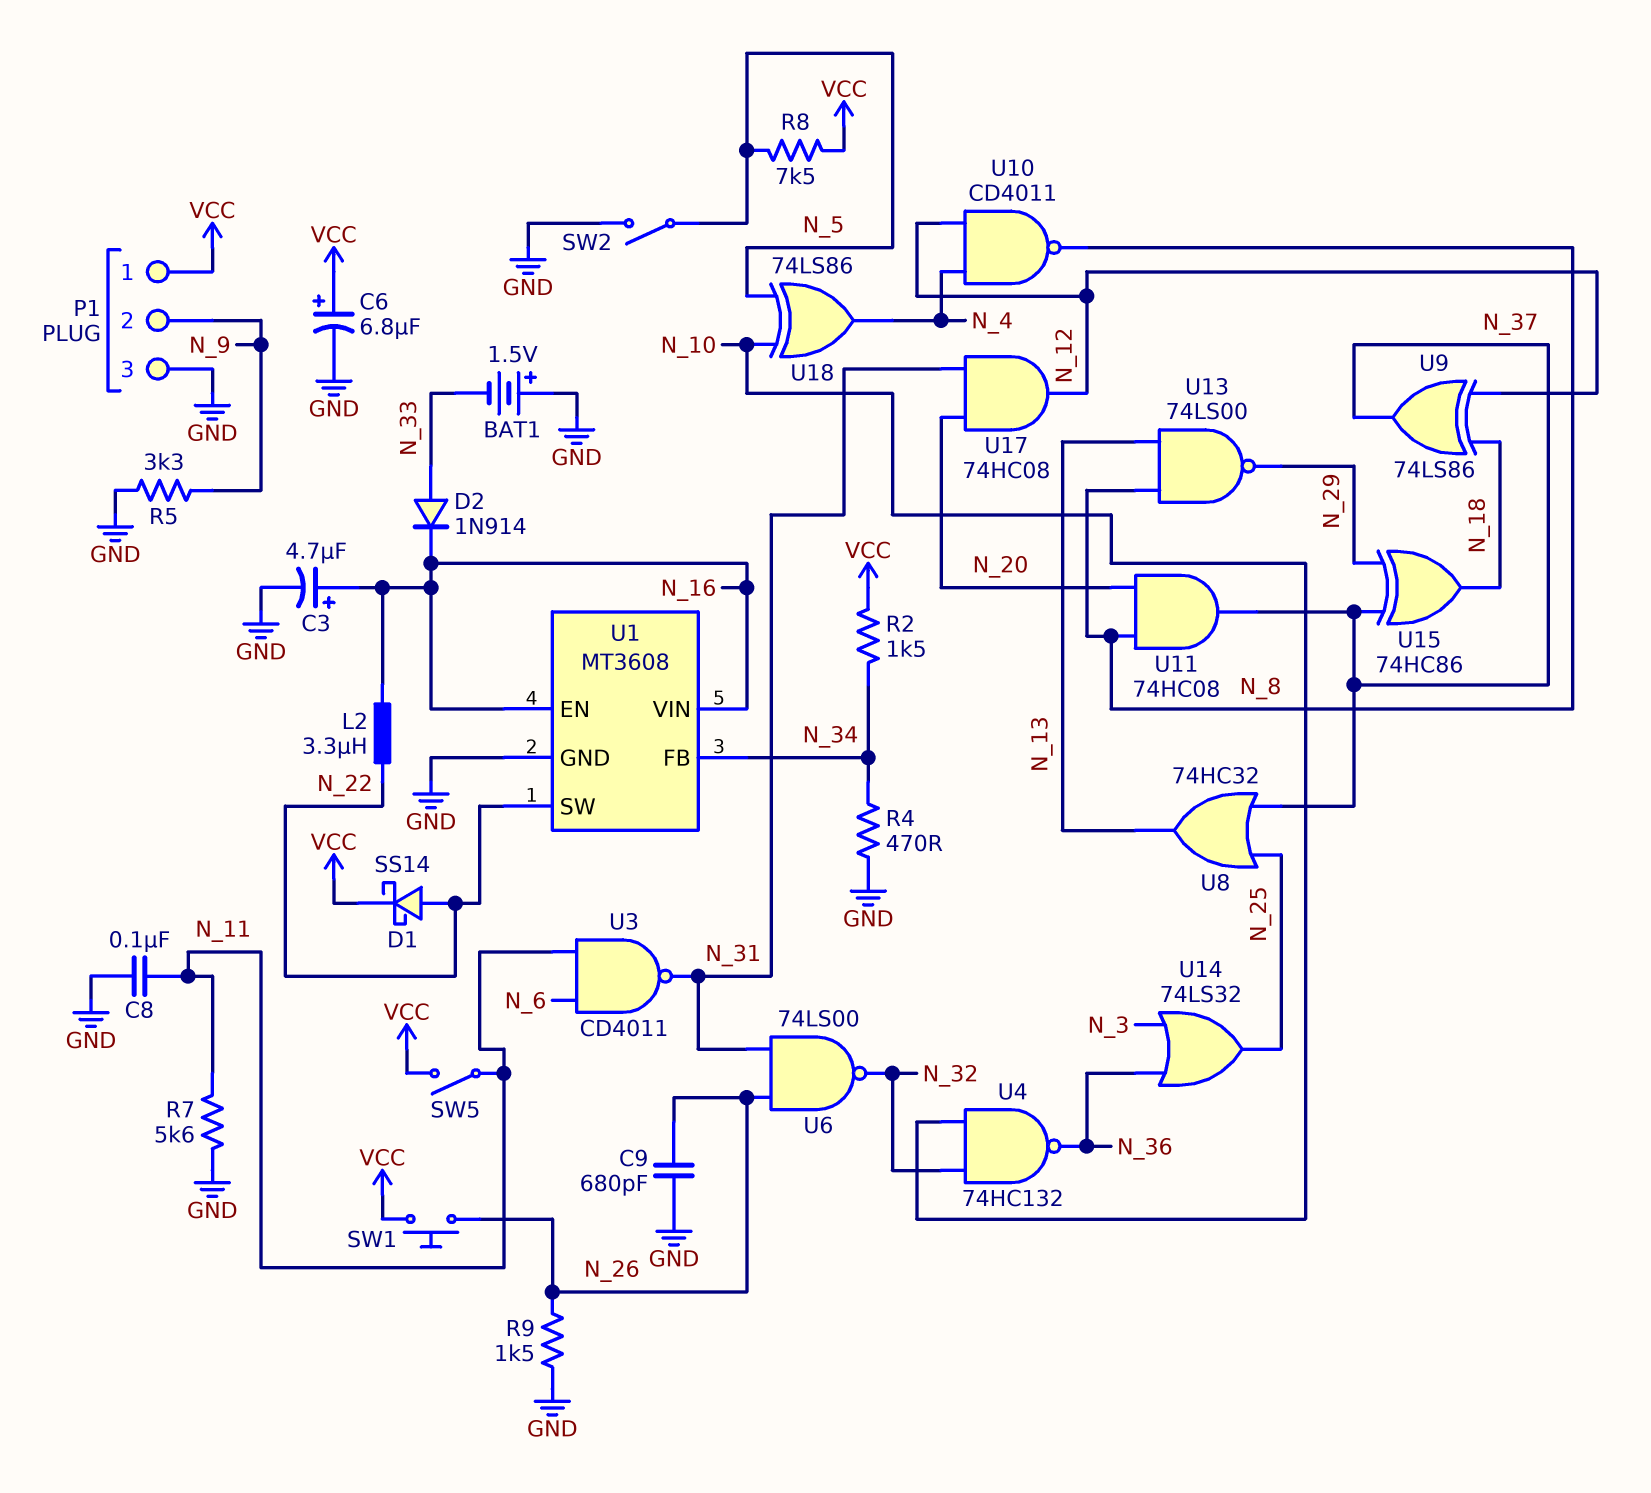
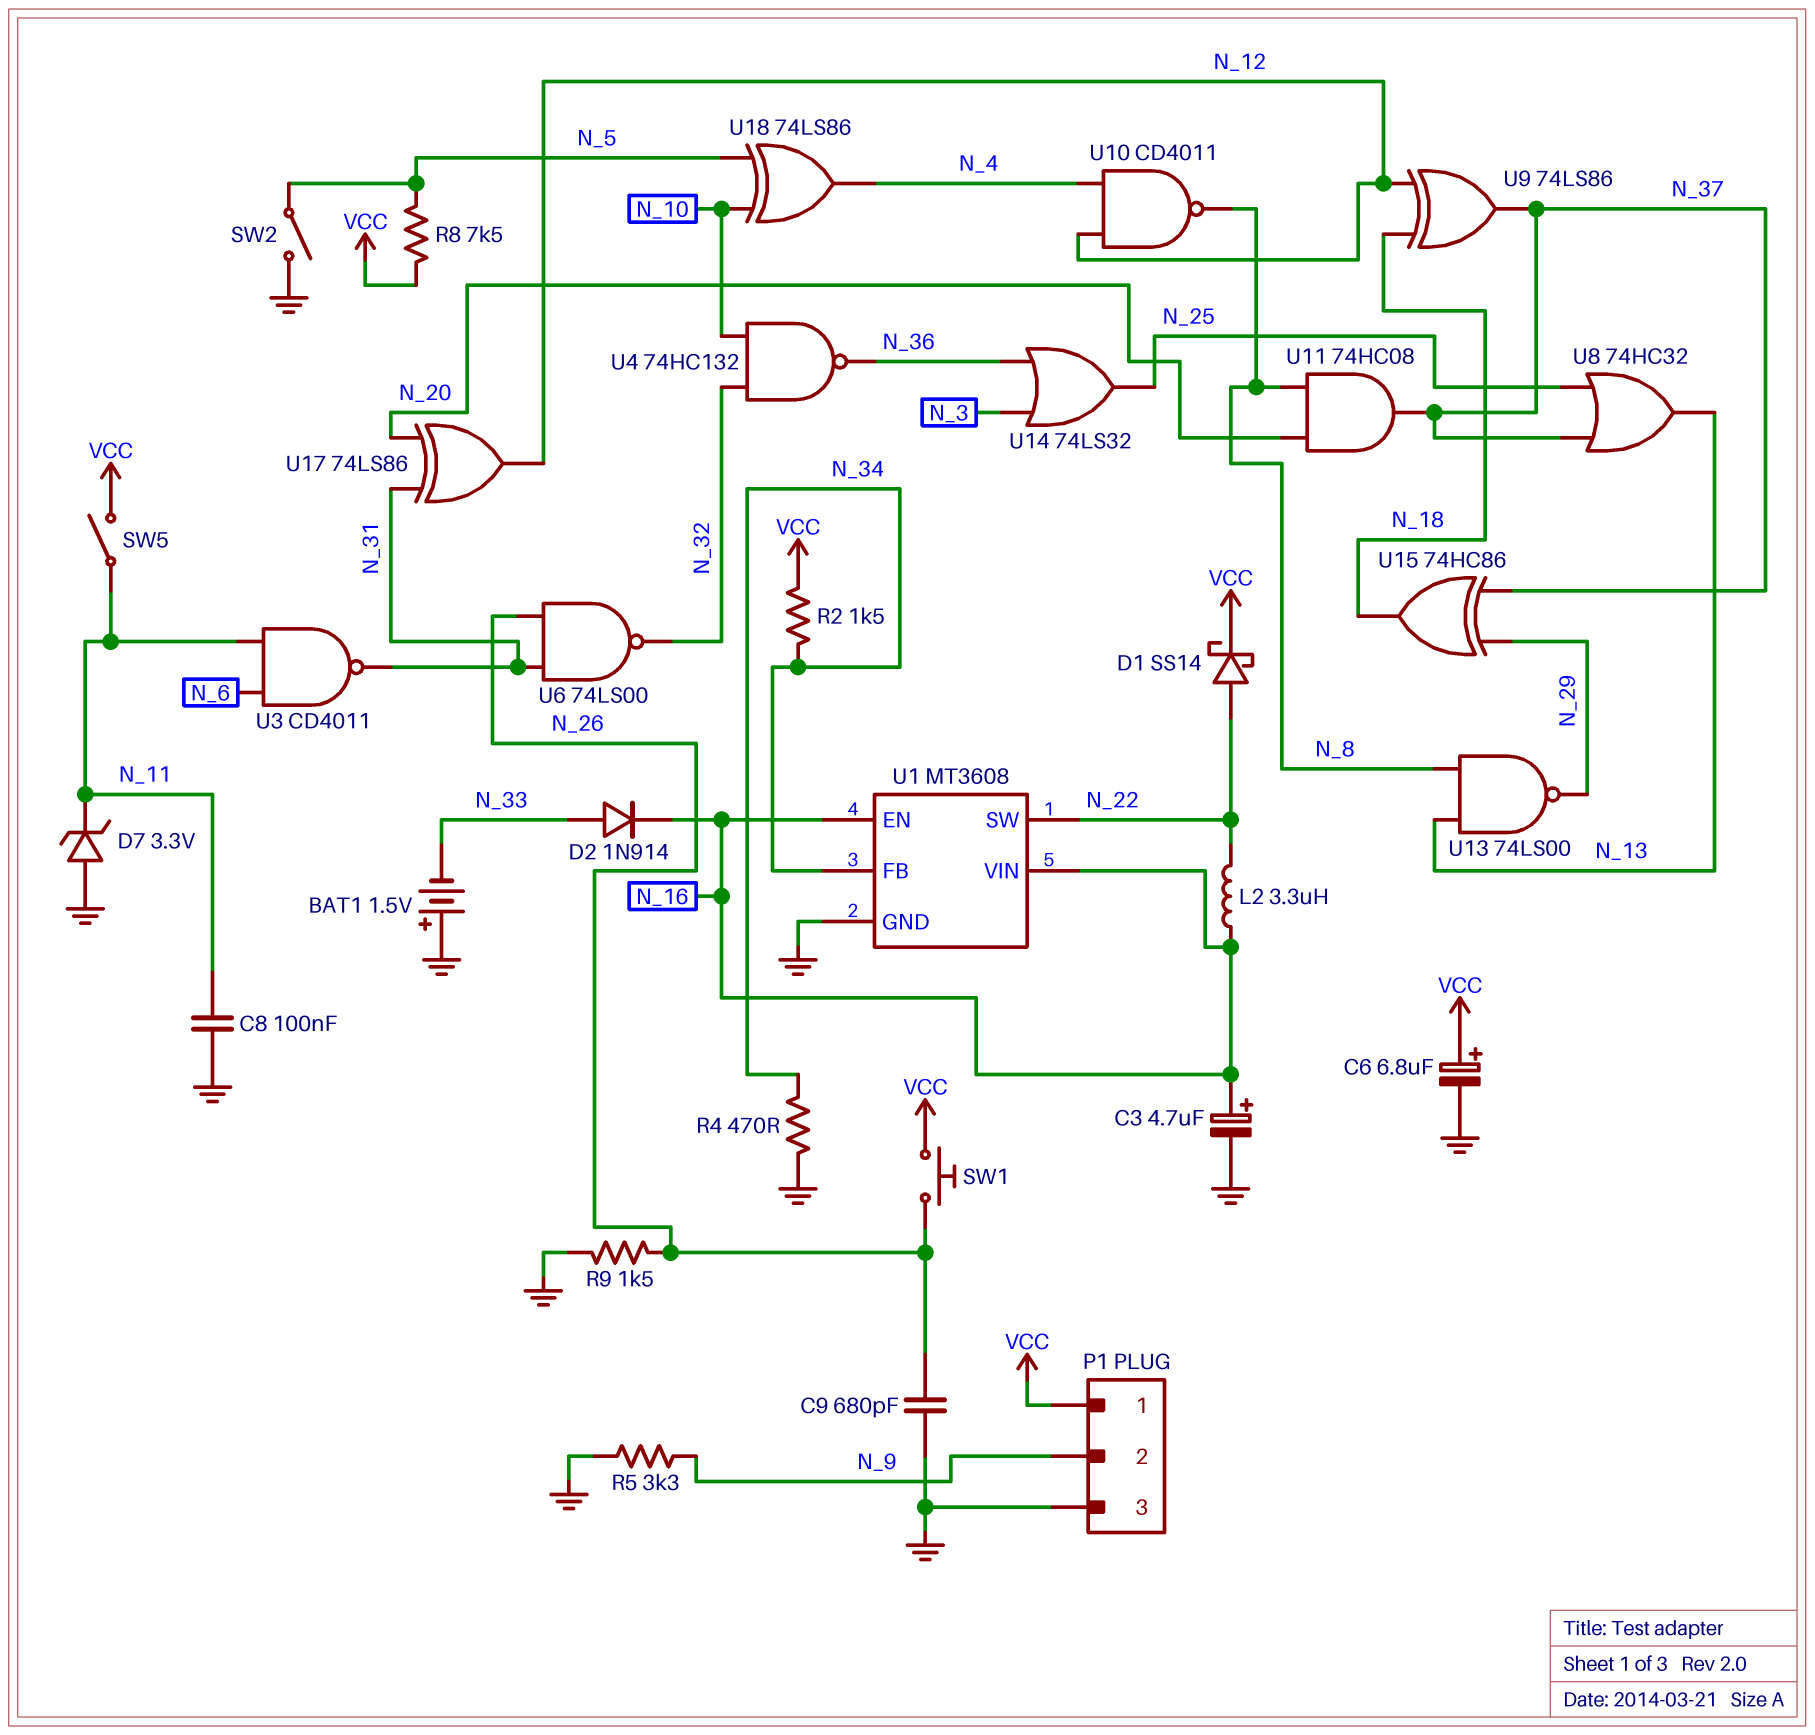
D7: none -> zener 3.3V (A GND, K N_11)
R7: 5.6k (GND, N_11) -> none
U17: AND 74HC08 (in N_20, in N_31, out N_12) -> XOR 74LS86 (in N_20, in N_31, out N_12)

